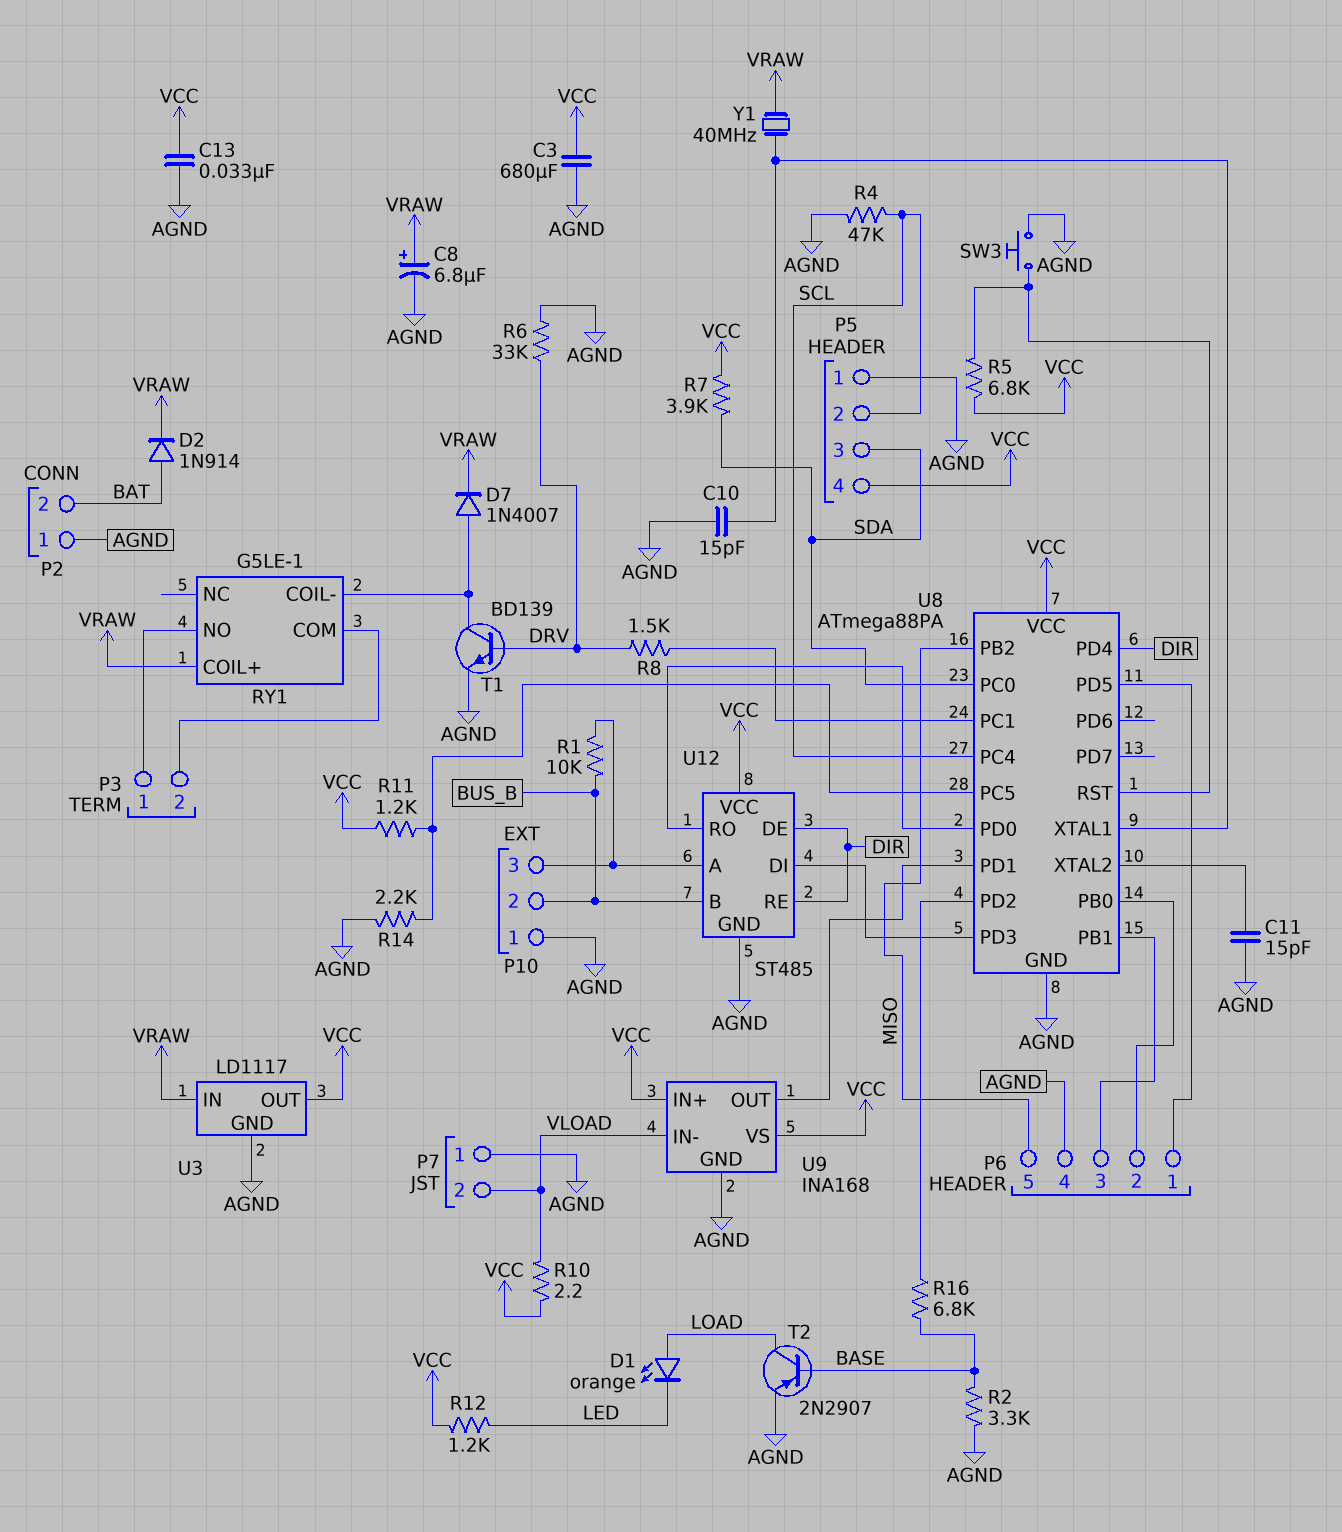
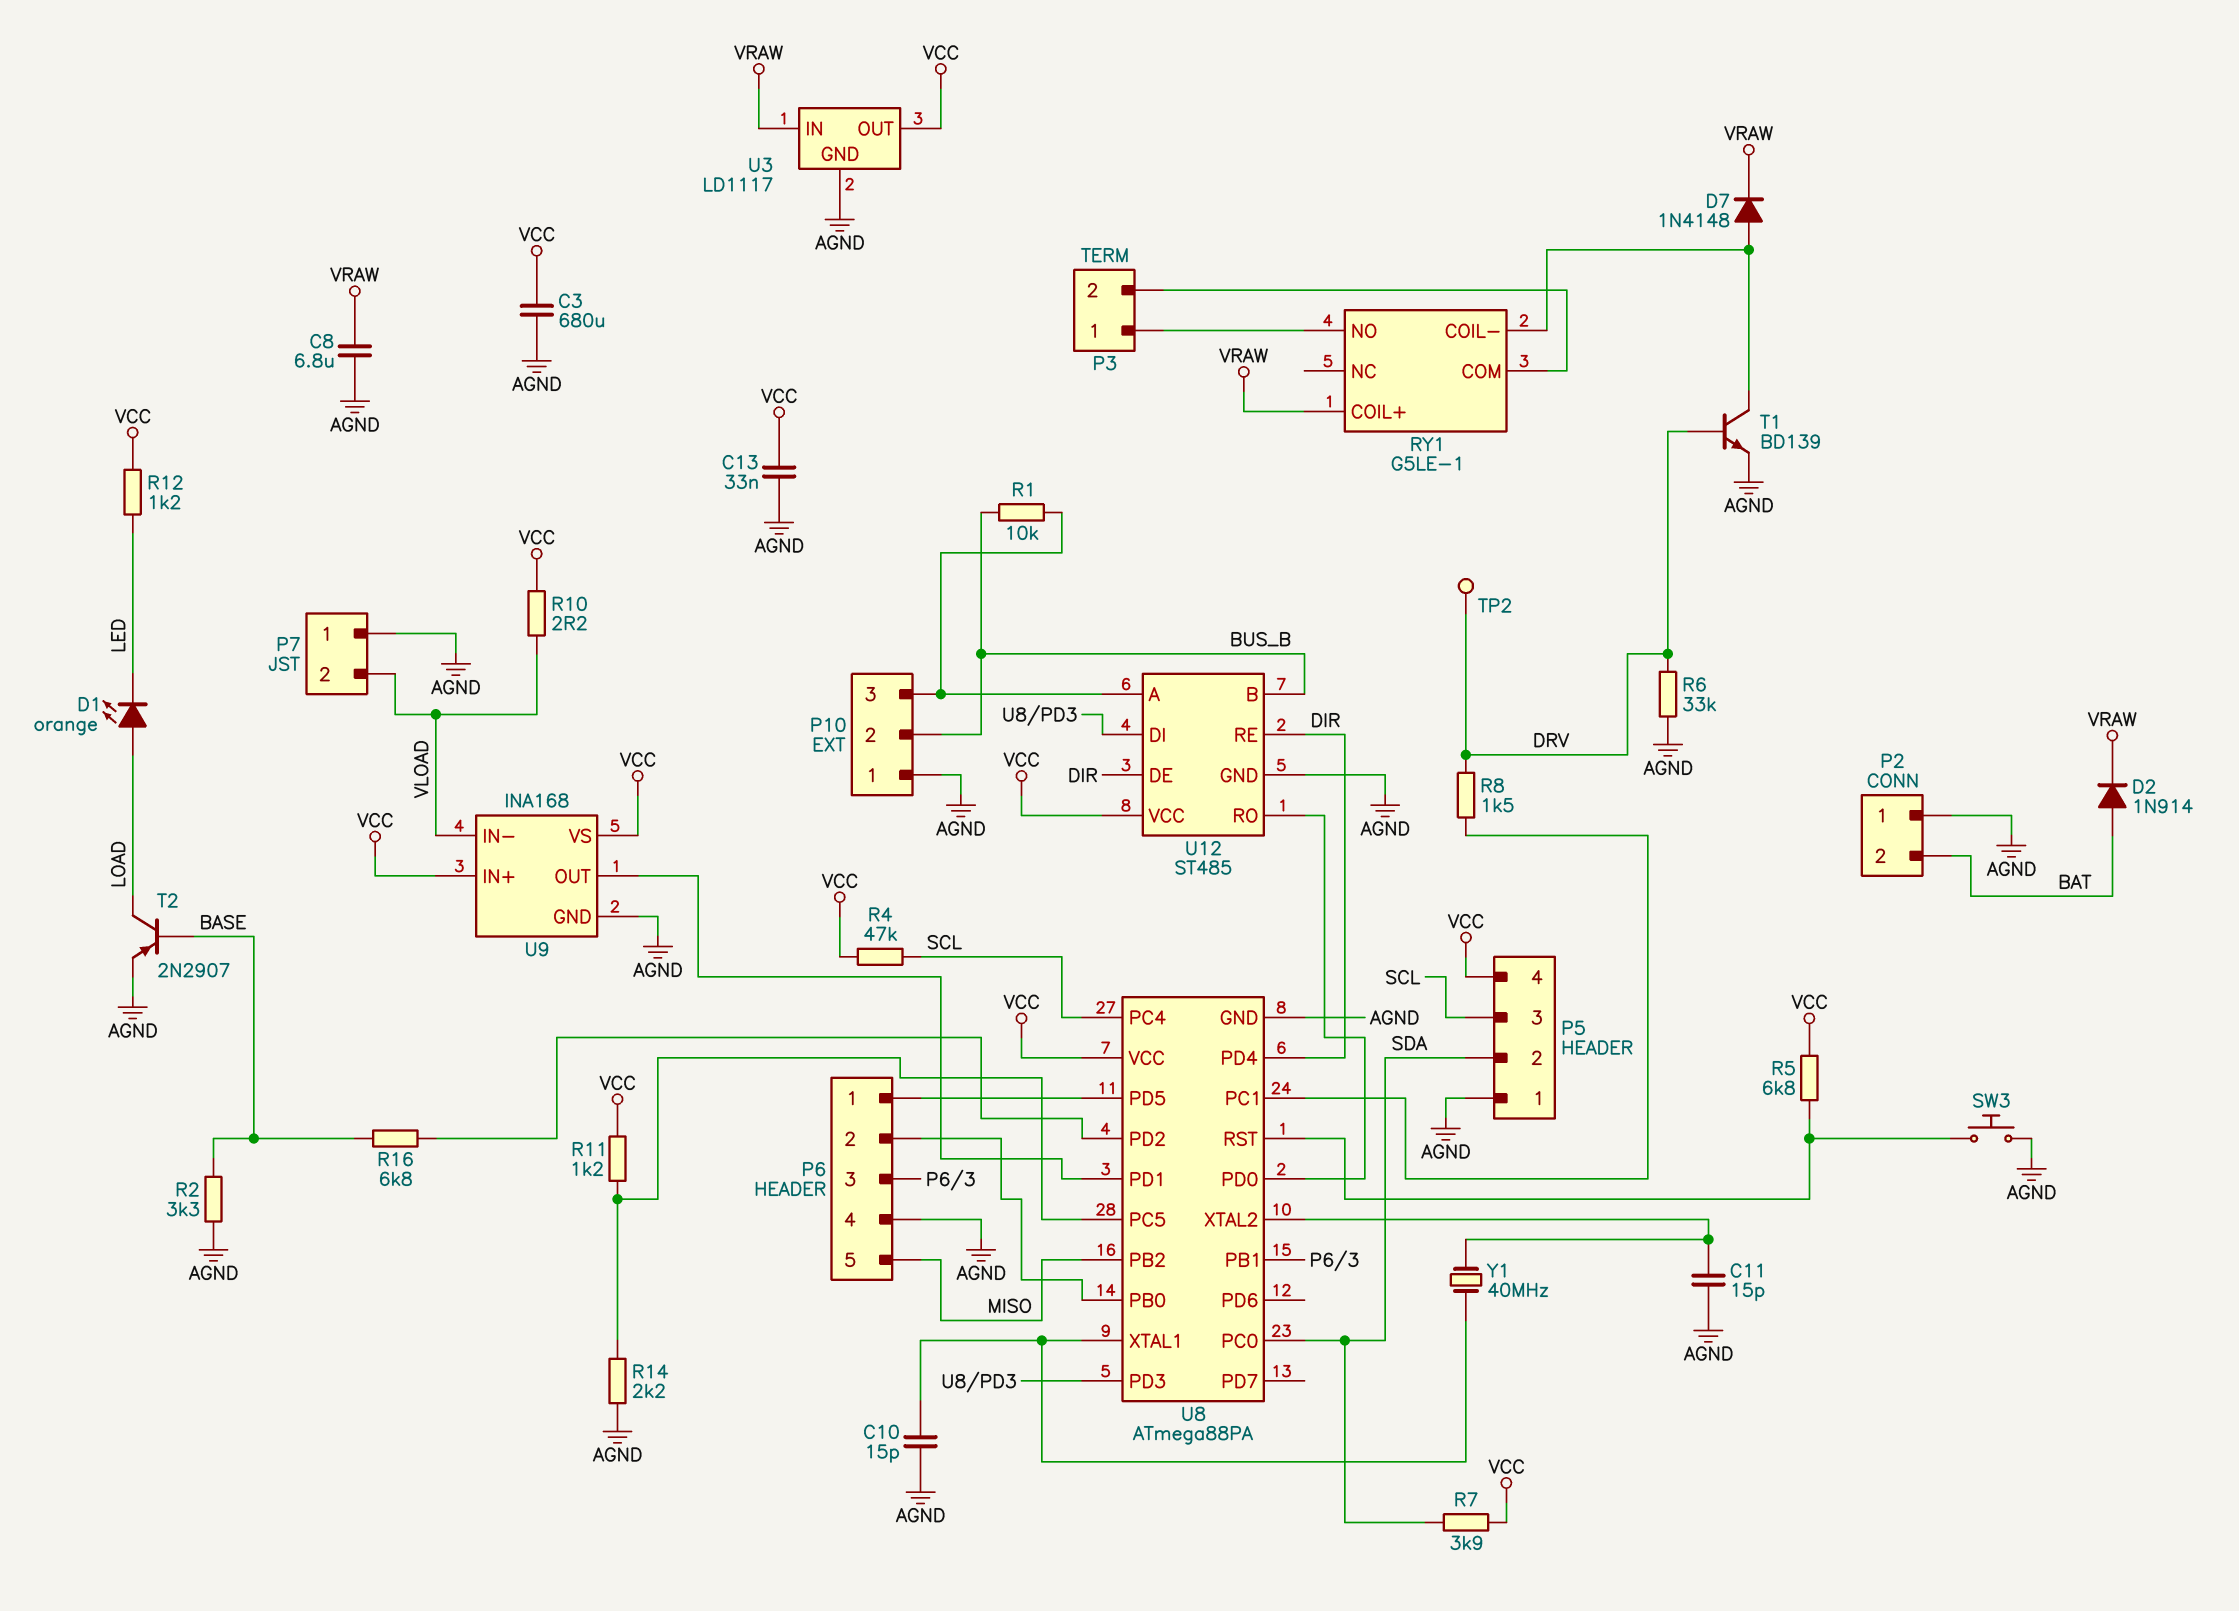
C8: 6.8uF (plus VRAW, minus AGND) -> 6.8uF (AGND, VRAW)
D7: diode 1N4007 (A RY1/COIL-, K VRAW) -> diode 1N4148 (A RY1/COIL-, K VRAW)
P5 pin 2: SCL -> SDA
P5 pin 3: SDA -> SCL
R4: 47k (AGND, SCL) -> 47k (SCL, VCC)
TP2: none -> test point (DRV)
Y1: 40MHz (U8/XTAL1, VRAW) -> 40MHz (U8/XTAL1, U8/XTAL2)

